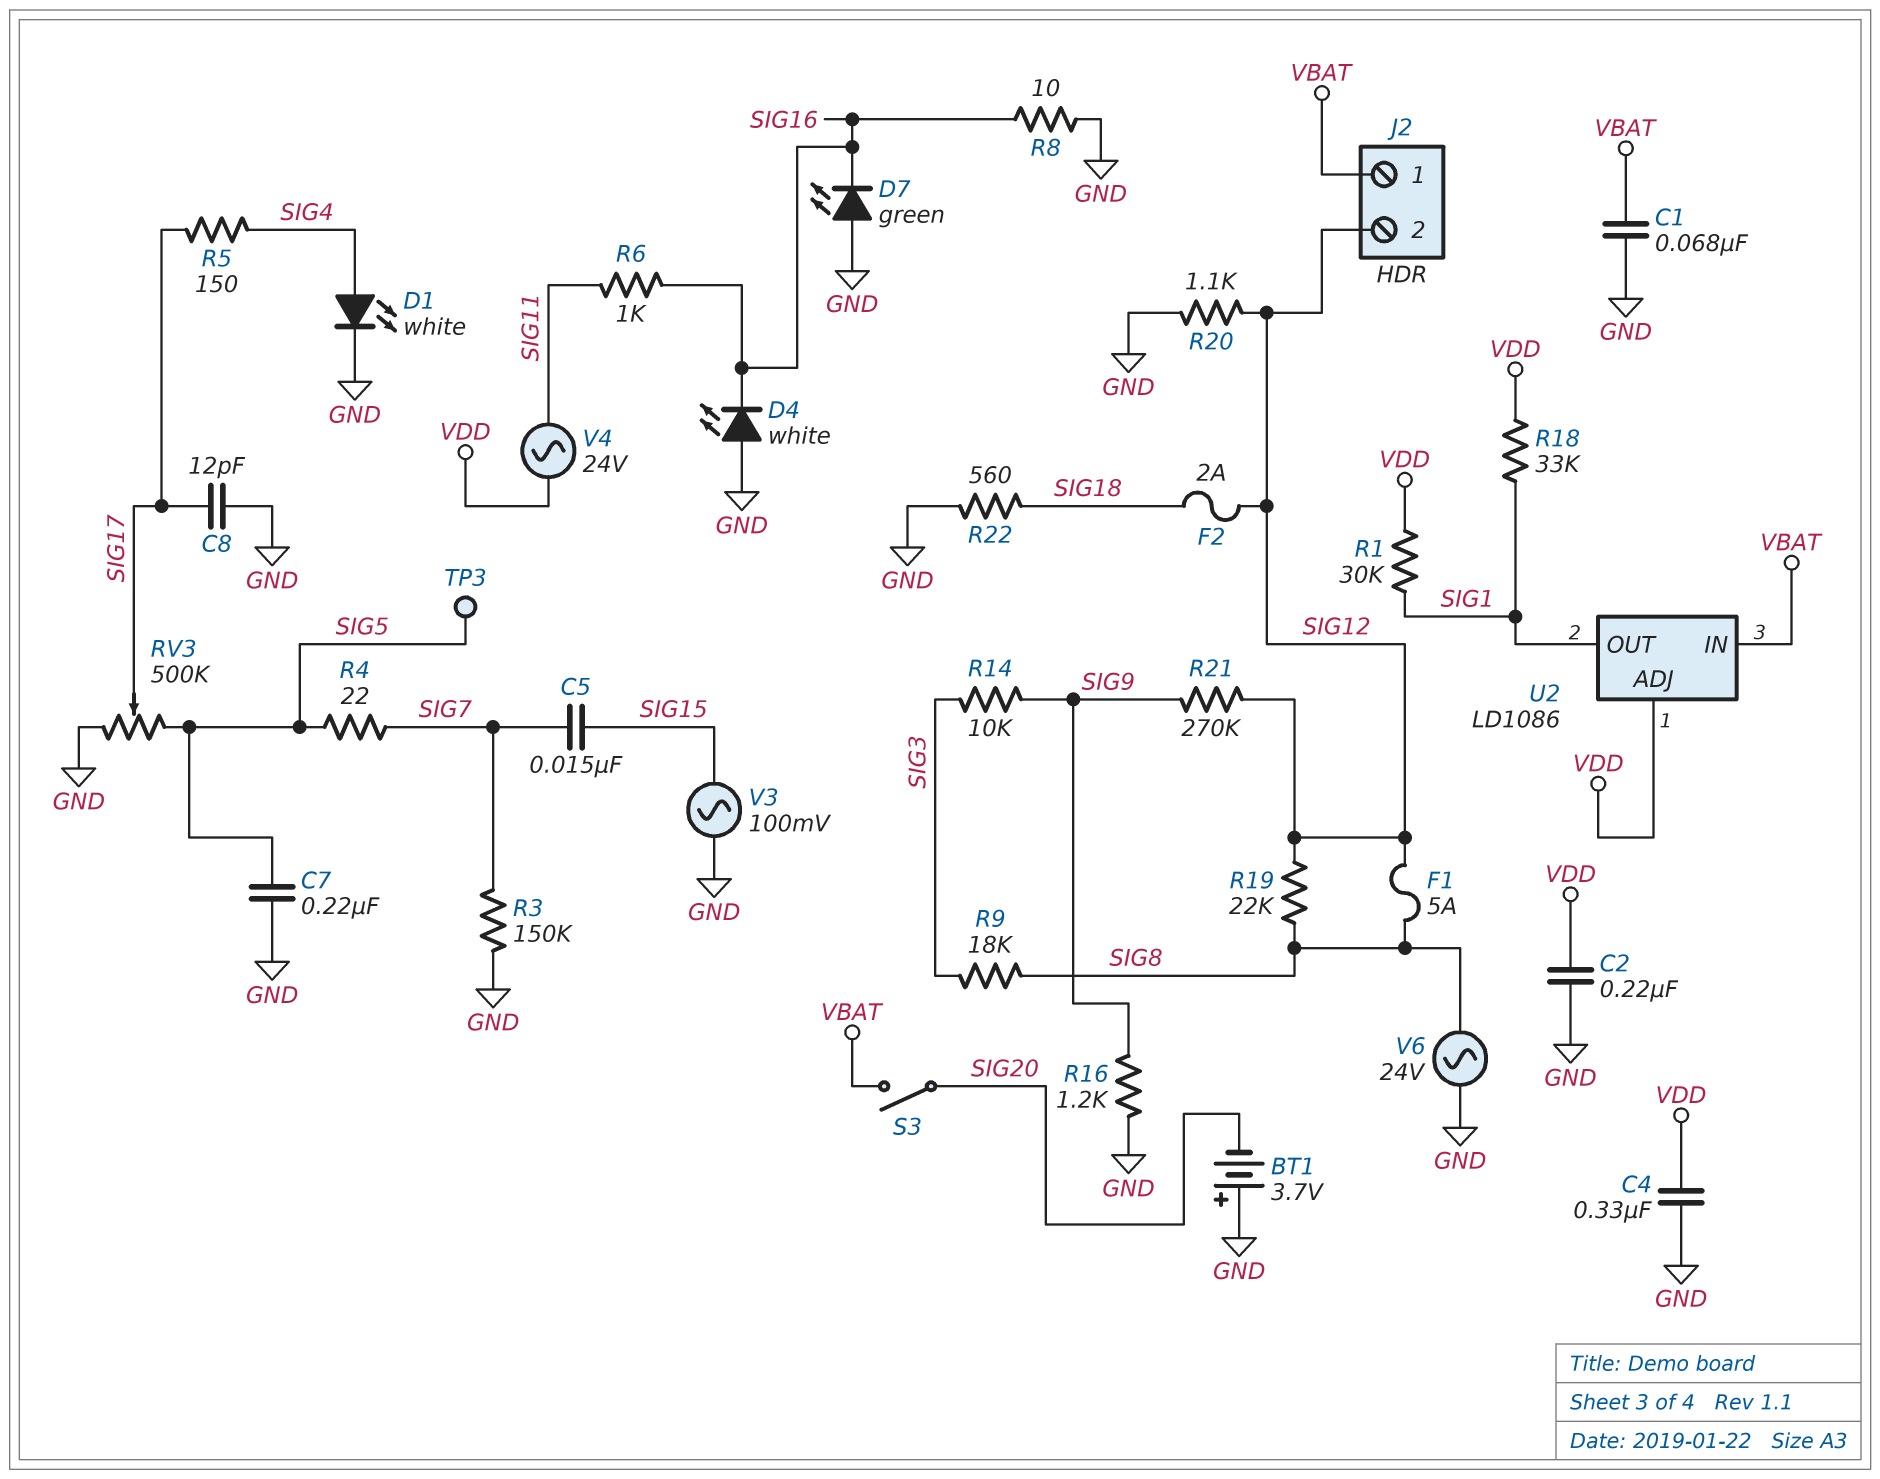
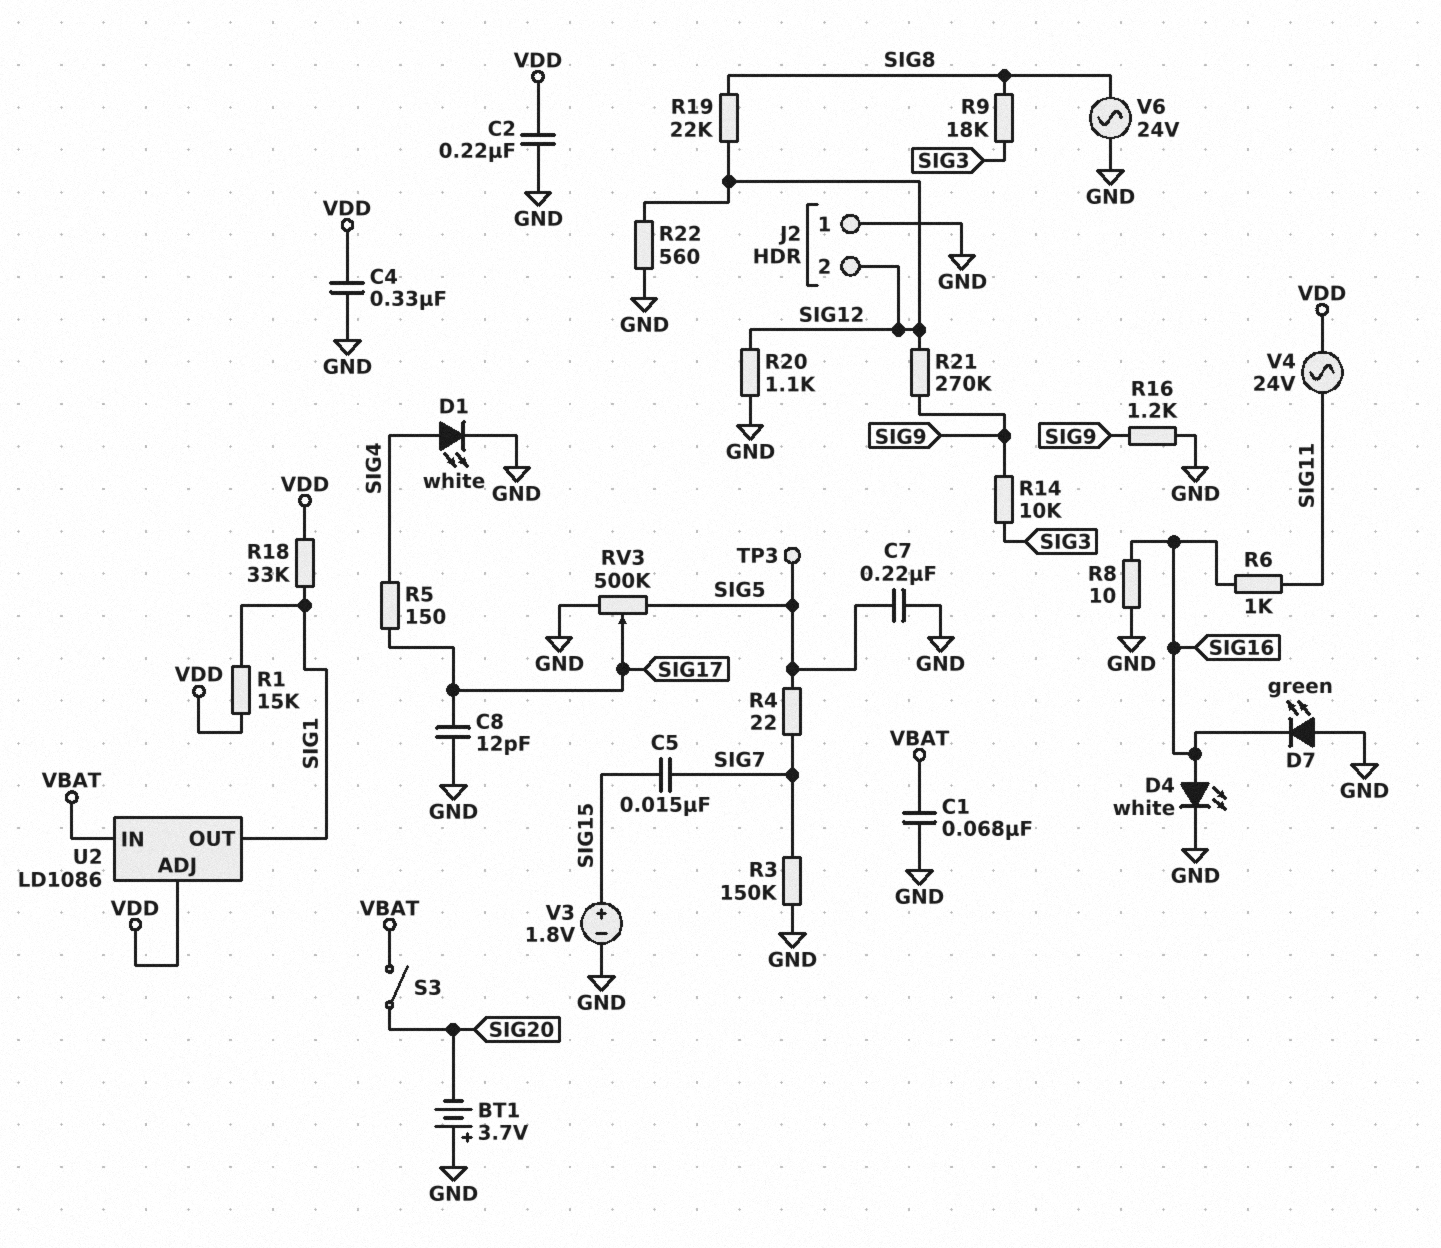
D4: LED white (A GND, K SIG16) -> LED white (A SIG16, K GND)
F1: 5A (SIG8, SIG12) -> none
F2: 2A (SIG12, SIG18) -> none
J2 pin 1: VBAT -> GND
R1: 30k (SIG1, VDD) -> 15k (SIG1, VDD)
R22: 560 (GND, SIG18) -> 560 (GND, SIG12)
V3: AC 100mV (GND, SIG15) -> 1.8V (plus SIG15, minus GND)

